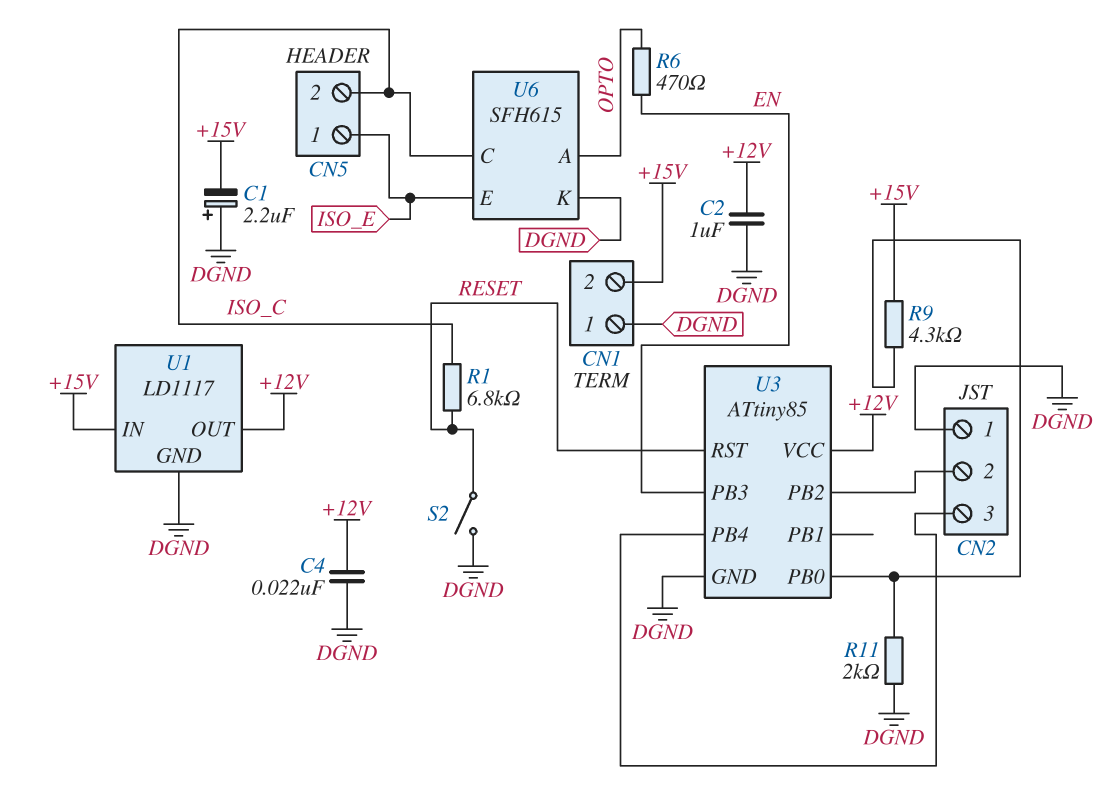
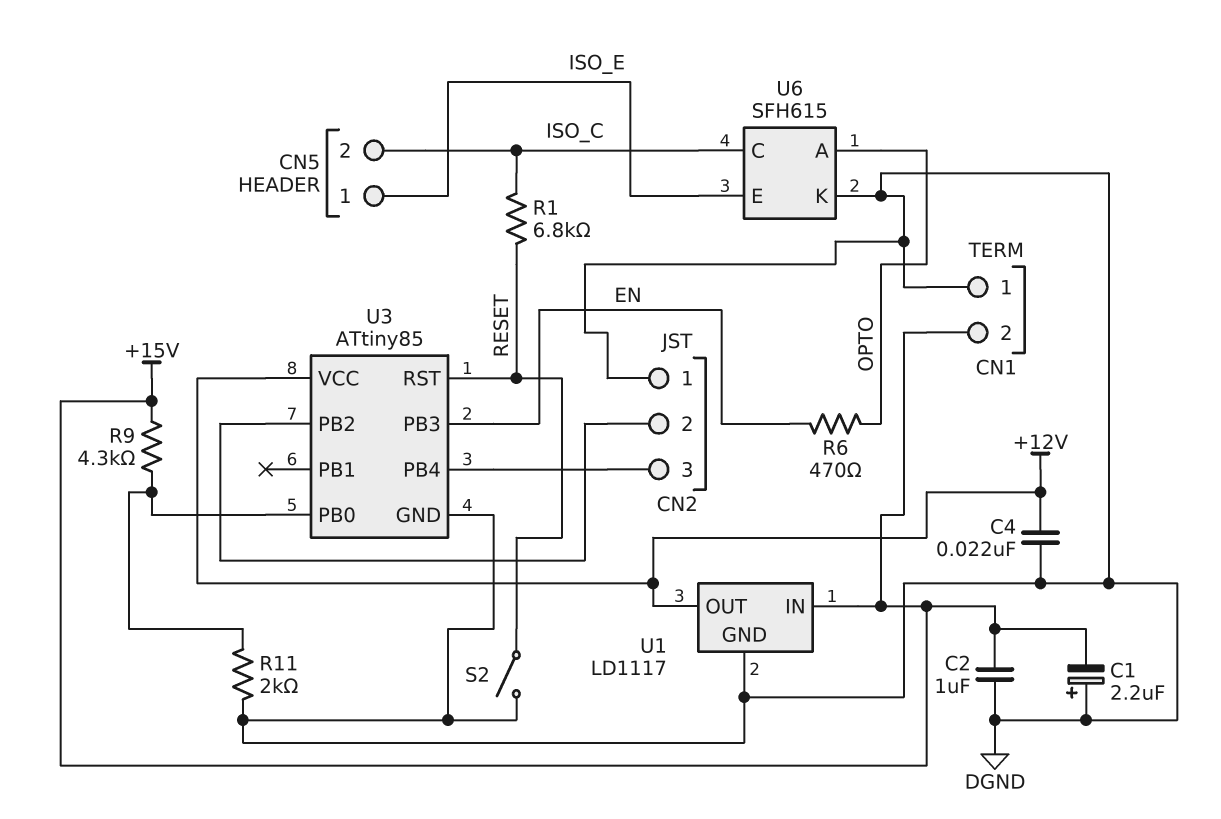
C2: 1uF (+12V, DGND) -> 1uF (+15V, DGND)

